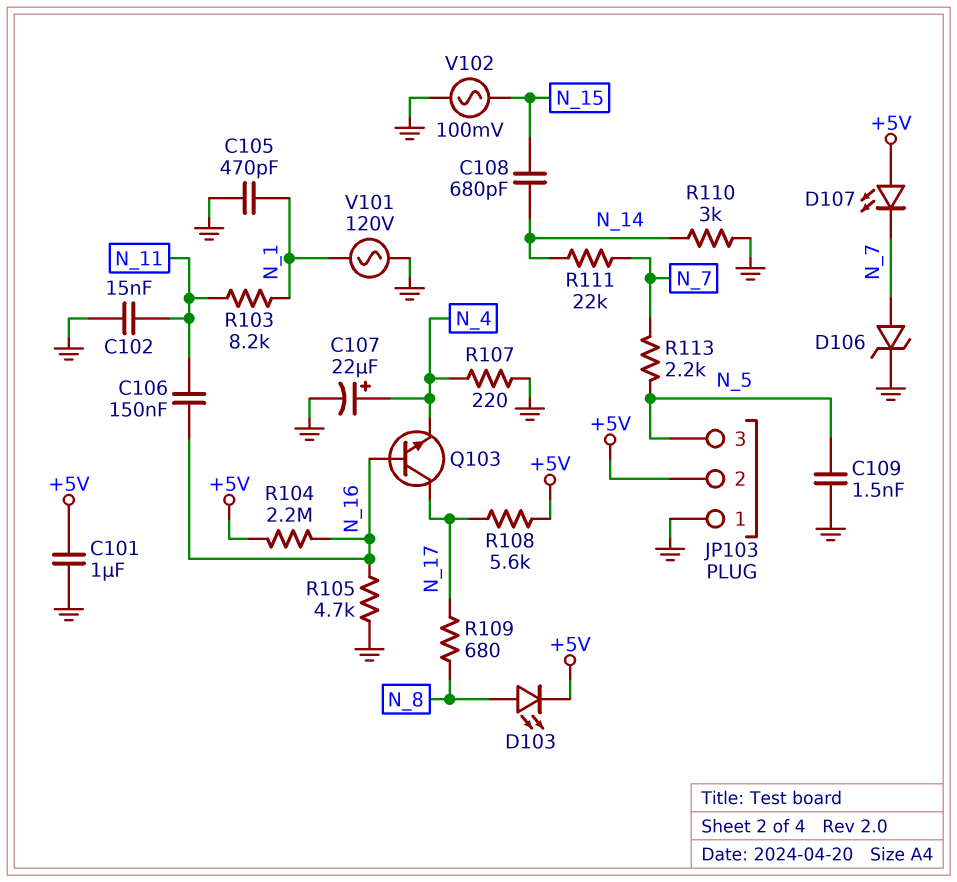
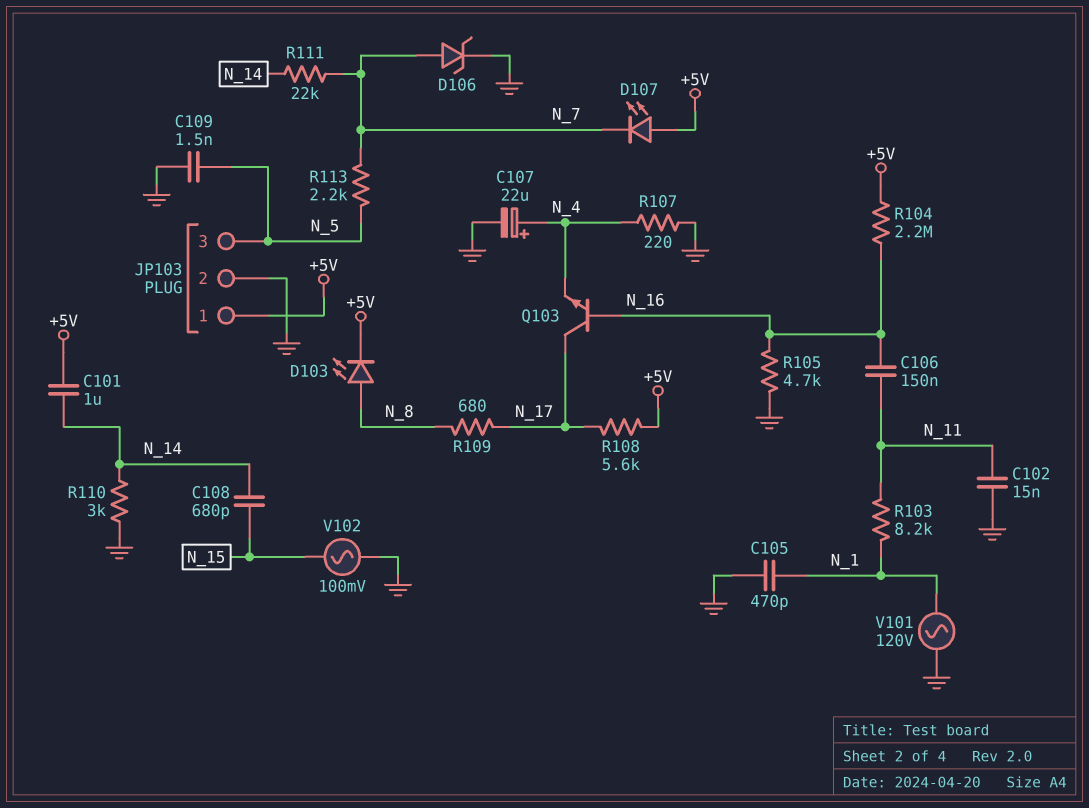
C101: 1uF (+5V, GND) -> 1uF (+5V, N_14)
JP103 pin 1: GND -> +5V
JP103 pin 2: +5V -> GND

